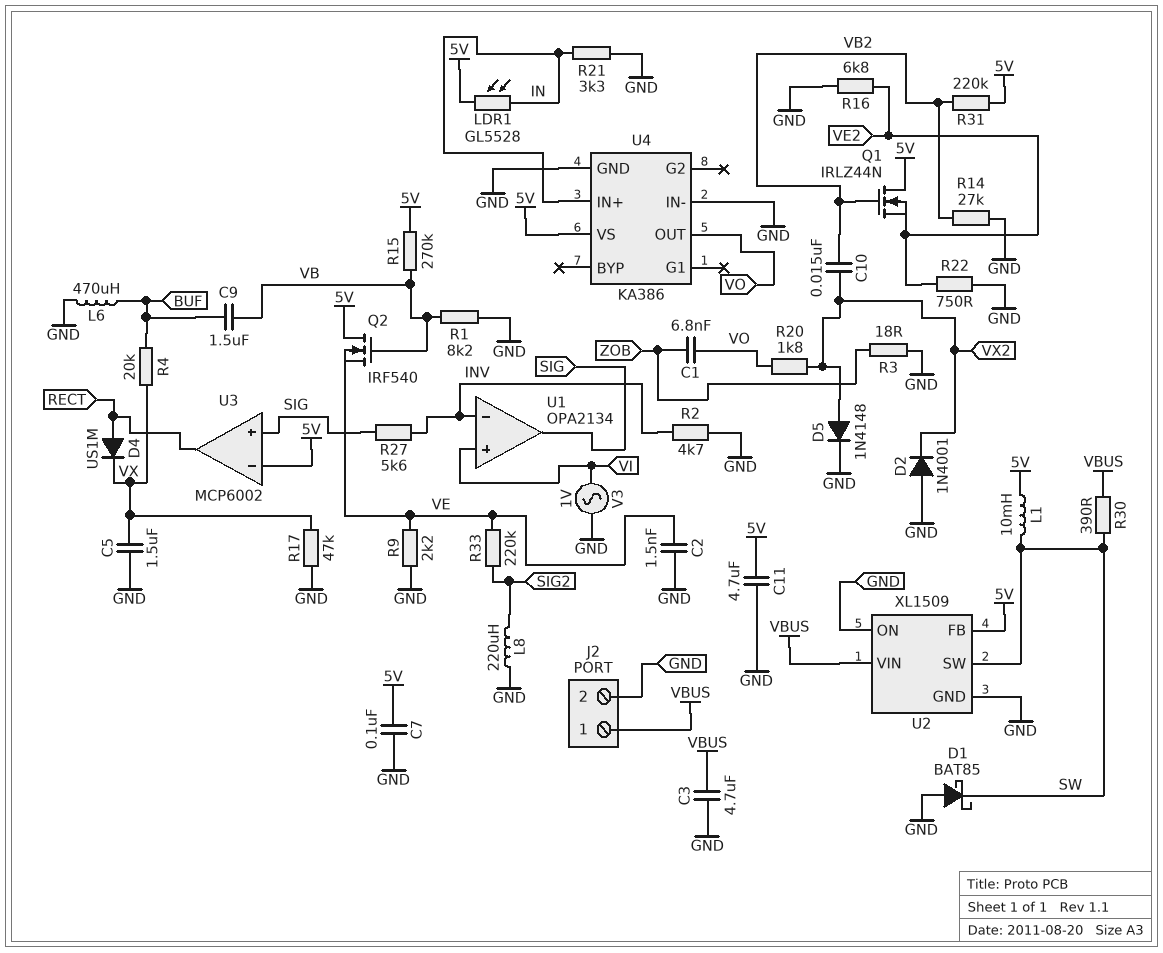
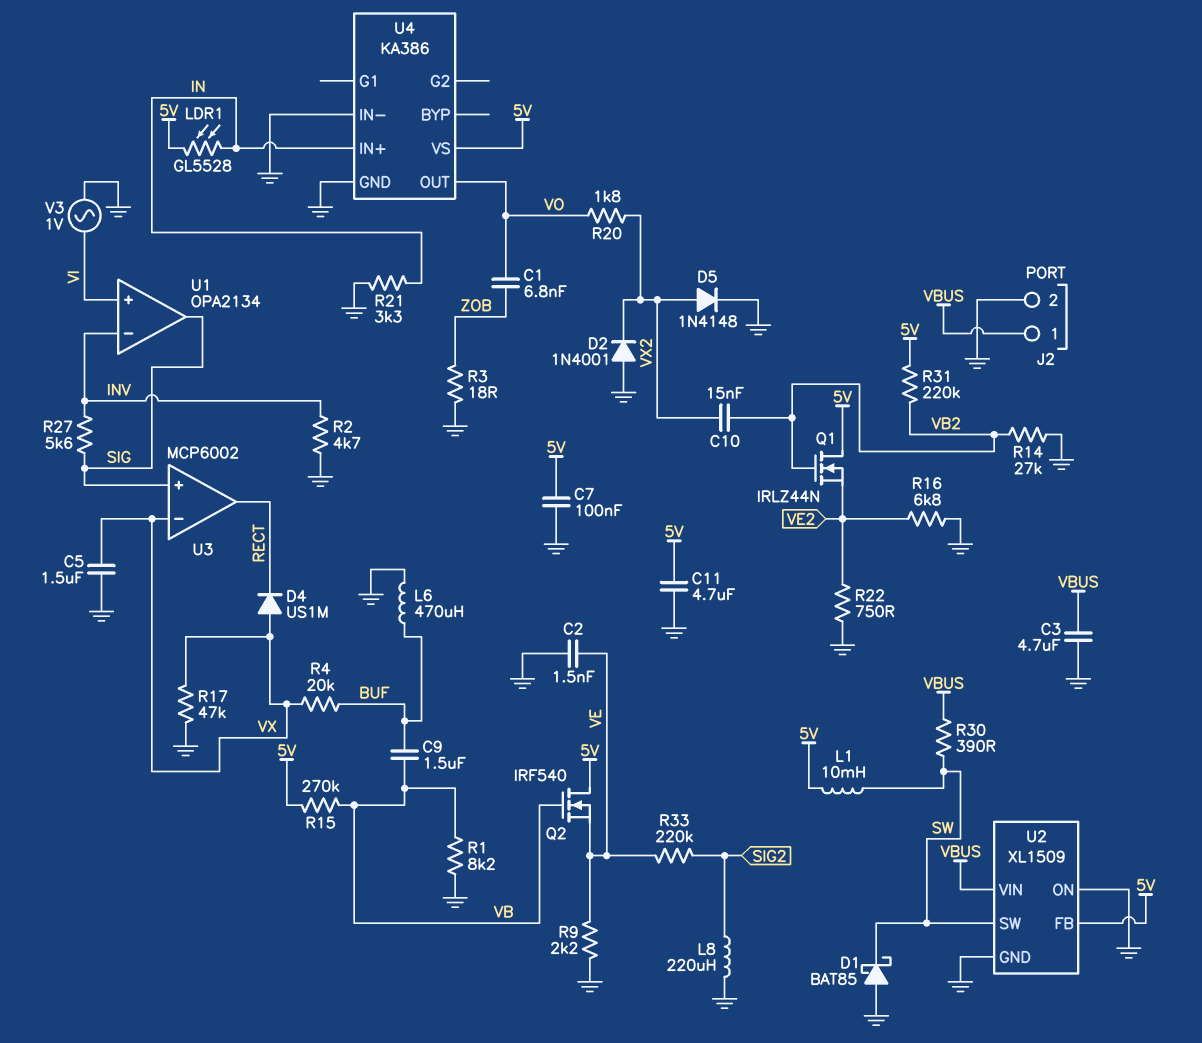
D4: diode US1M (A RECT, K VX) -> diode US1M (A VX, K RECT)
U3 pin in-: 5V -> VX

